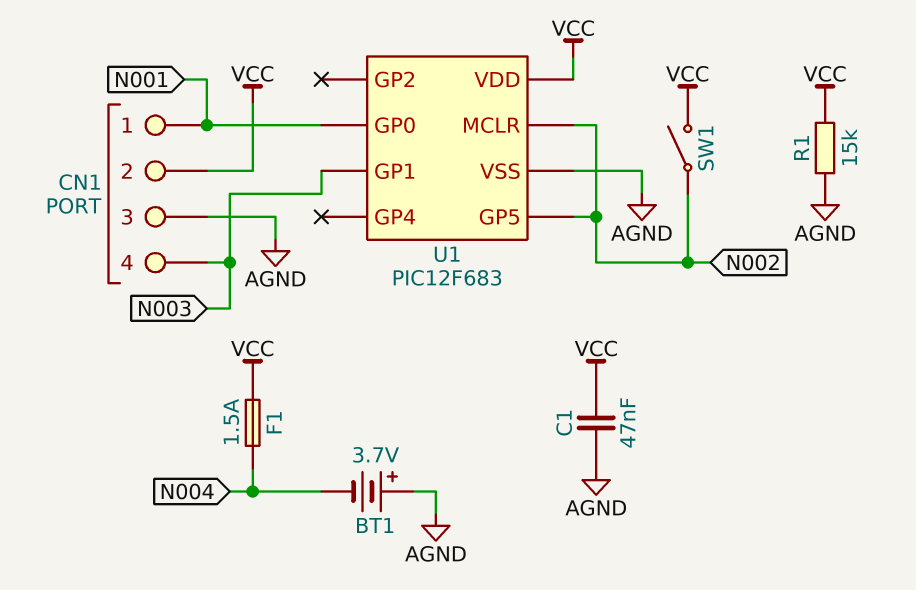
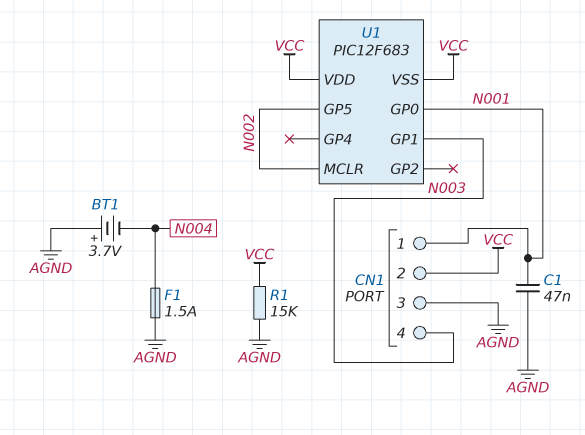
C1: 47nF (AGND, VCC) -> 47nF (AGND, N001)
F1: 1.5A (N004, VCC) -> 1.5A (AGND, N004)
SW1: switch (N002, VCC) -> none
U1 pin VSS: AGND -> VCC

